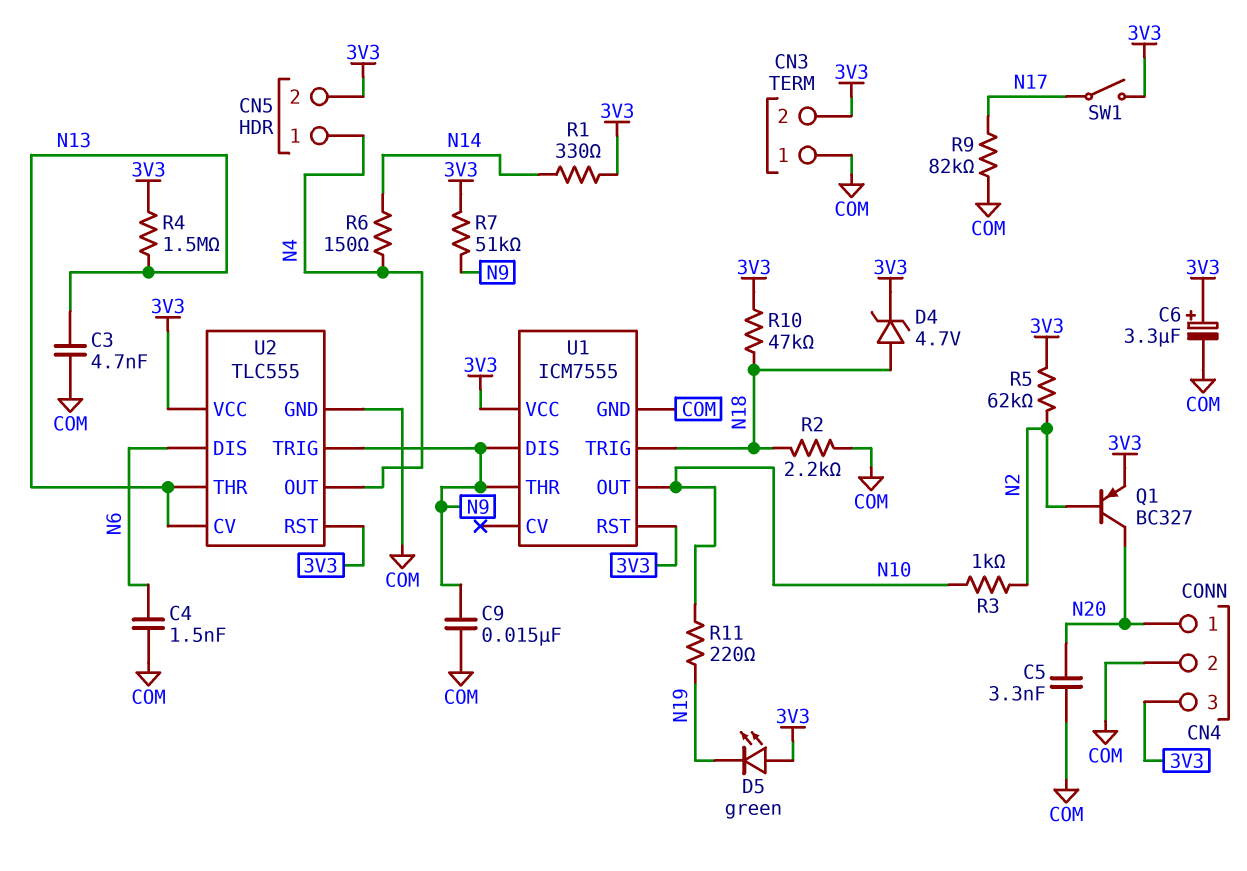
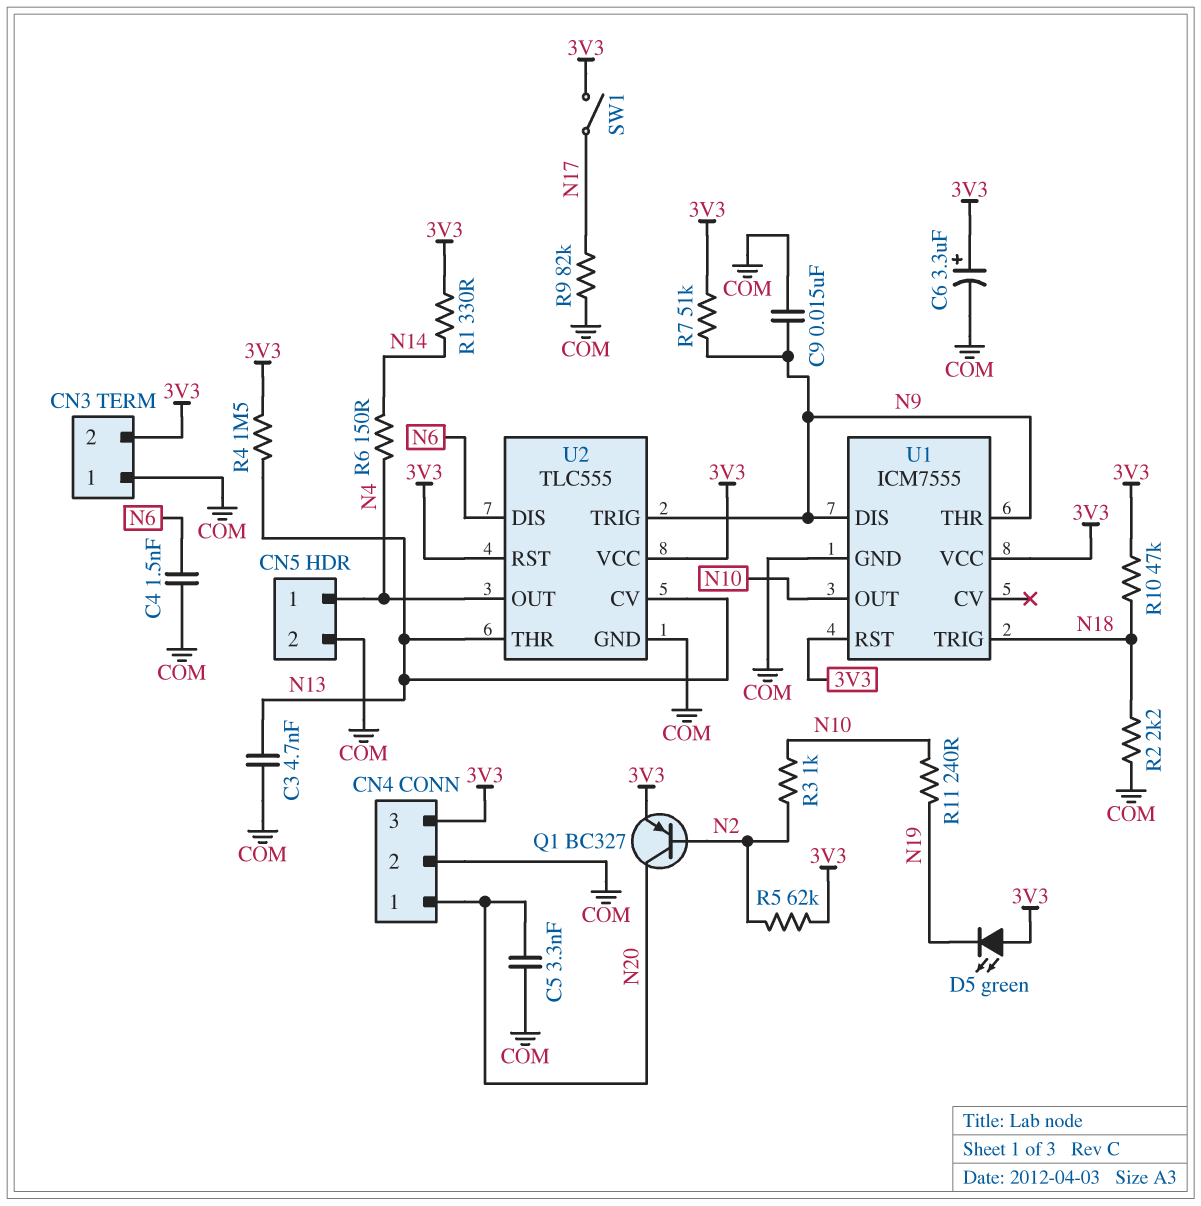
CN5 pin 2: 3V3 -> COM
D4: zener 4.7V (A N18, K 3V3) -> none
R11: 220 (N10, N19) -> 240 (N10, N19)

